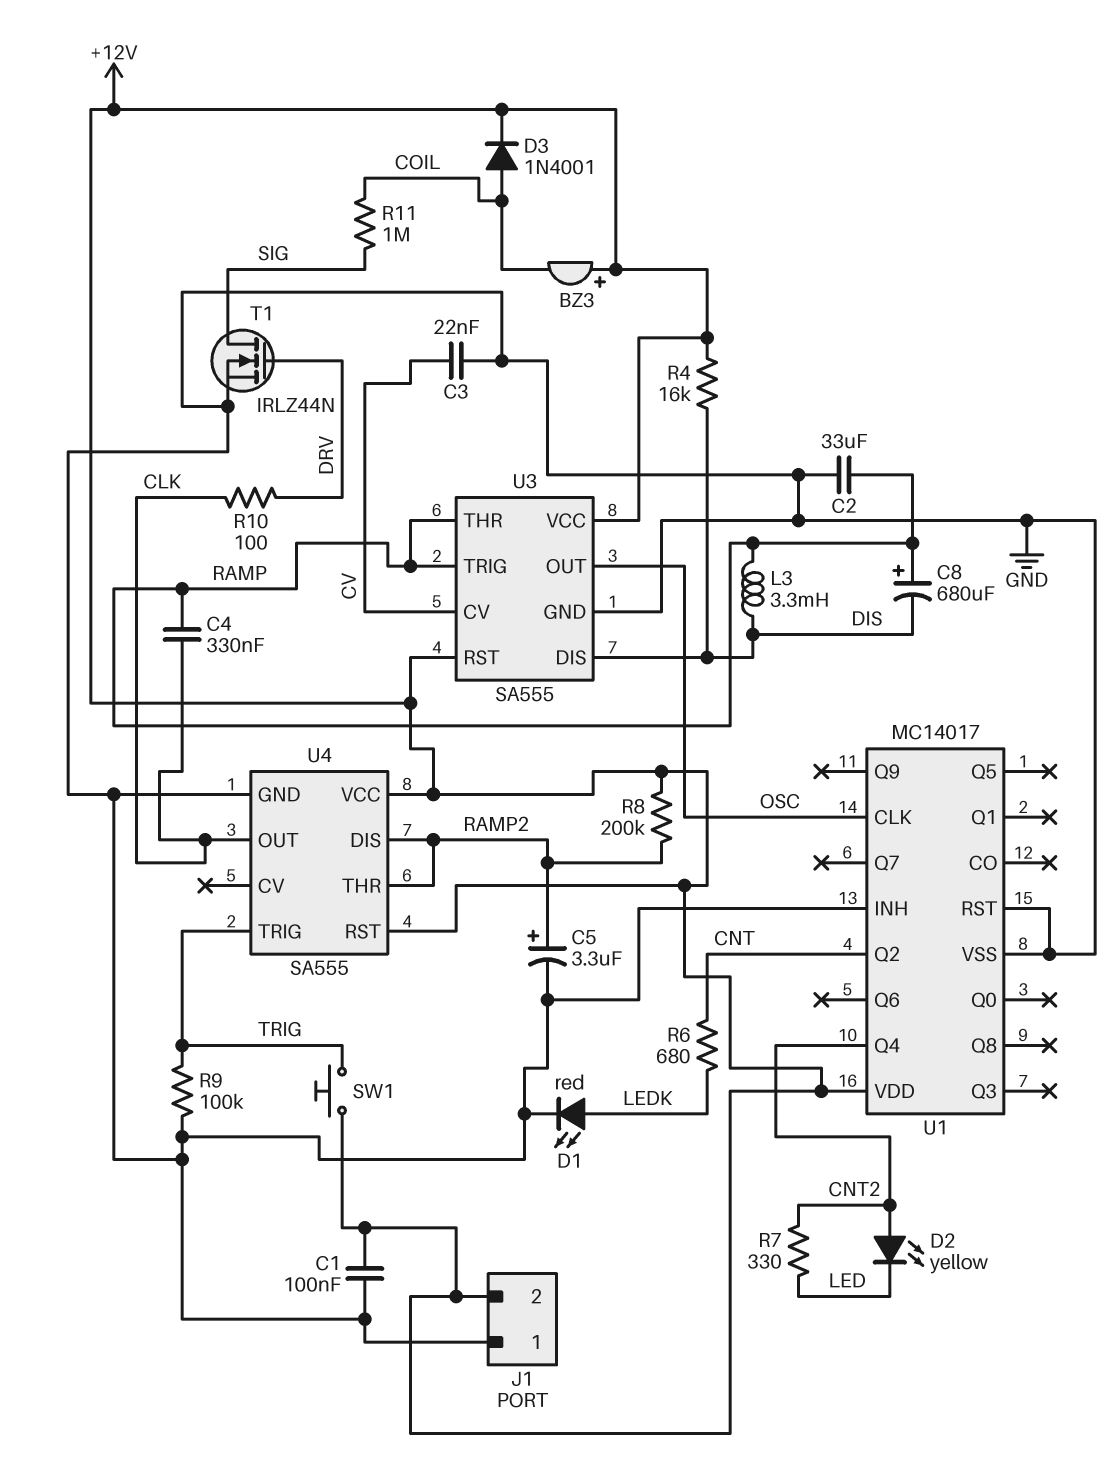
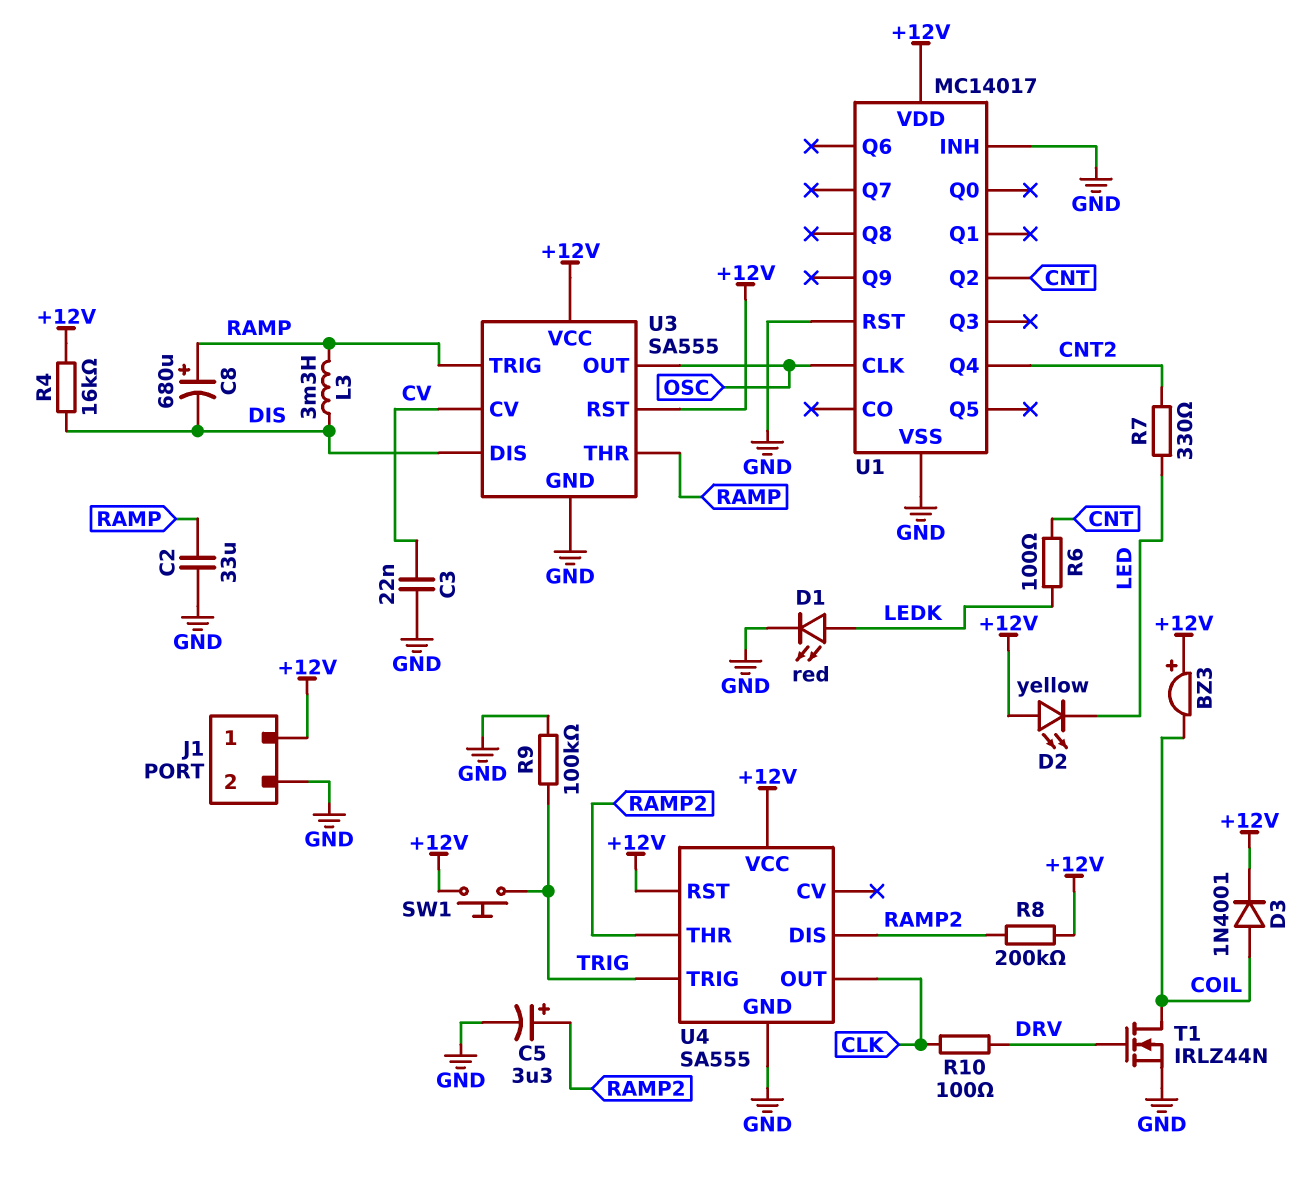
C1: 100nF (+12V, GND) -> none
C4: 330nF (CLK, RAMP) -> none
D2: LED yellow (A CNT2, K LED) -> LED yellow (A +12V, K LED)
J1 pin 1: GND -> +12V
J1 pin 2: +12V -> GND
R6: 680 (CNT, LEDK) -> 100 (CNT, LEDK)
R11: 1M (COIL, SIG) -> none
T1: NMOS IRLZ44N (G DRV, D SIG, S GND) -> NMOS IRLZ44N (G DRV, D COIL, S GND)

